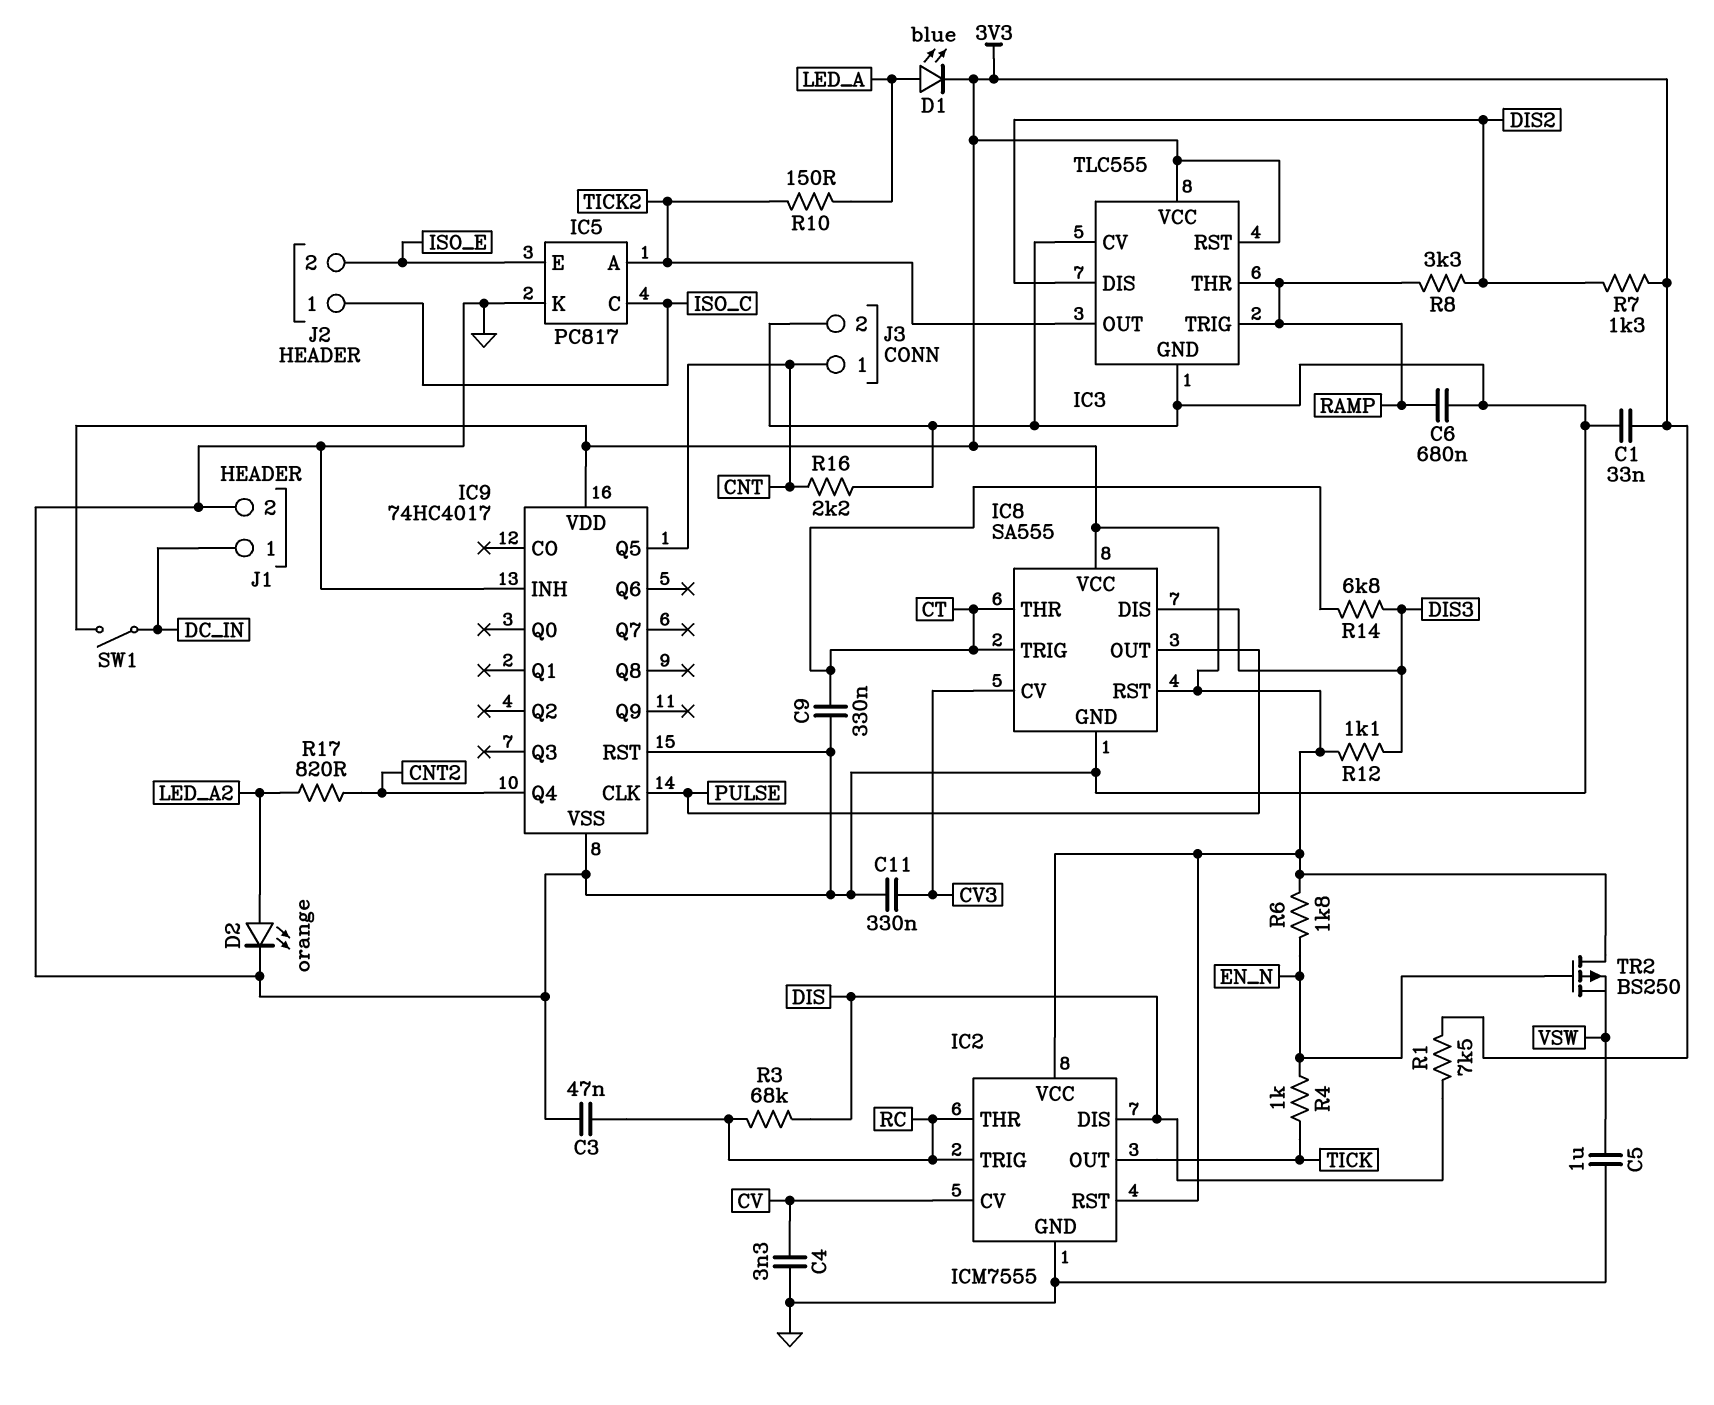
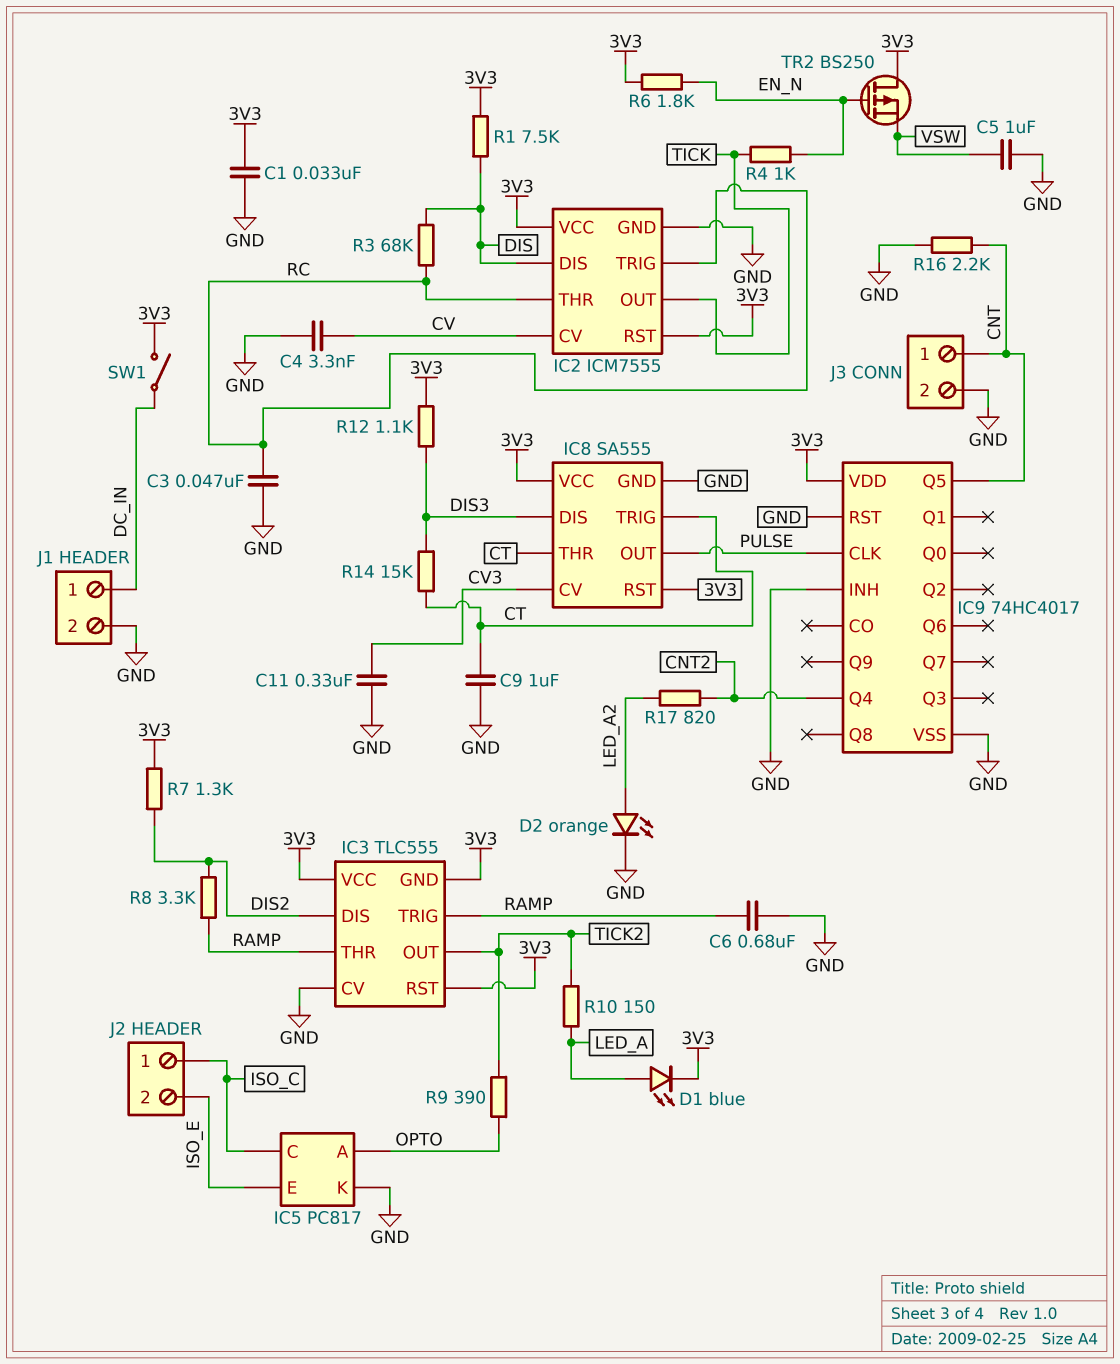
C9: 330nF (CT, GND) -> 1uF (CT, GND)
IC3 pin GND: GND -> 3V3
IC5 pin A: TICK2 -> OPTO
R9: none -> 390 (OPTO, TICK2)
R14: 6.8k (CT, DIS3) -> 15k (CT, DIS3)

